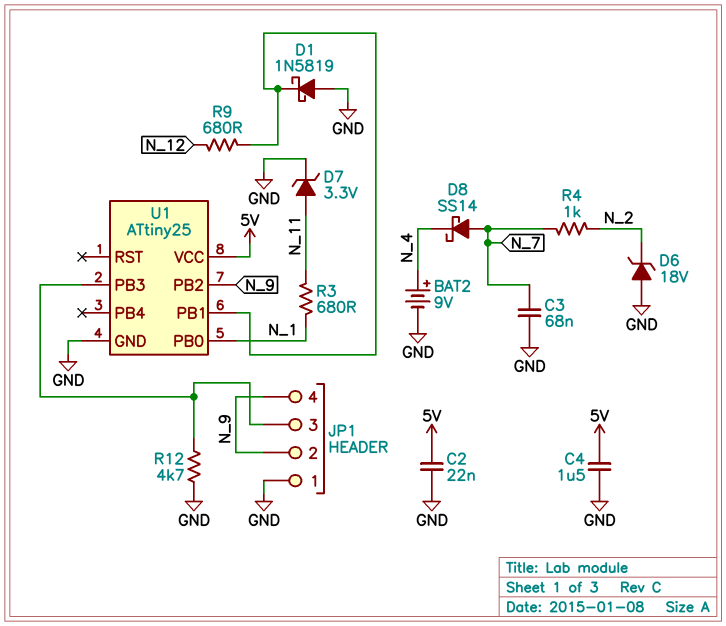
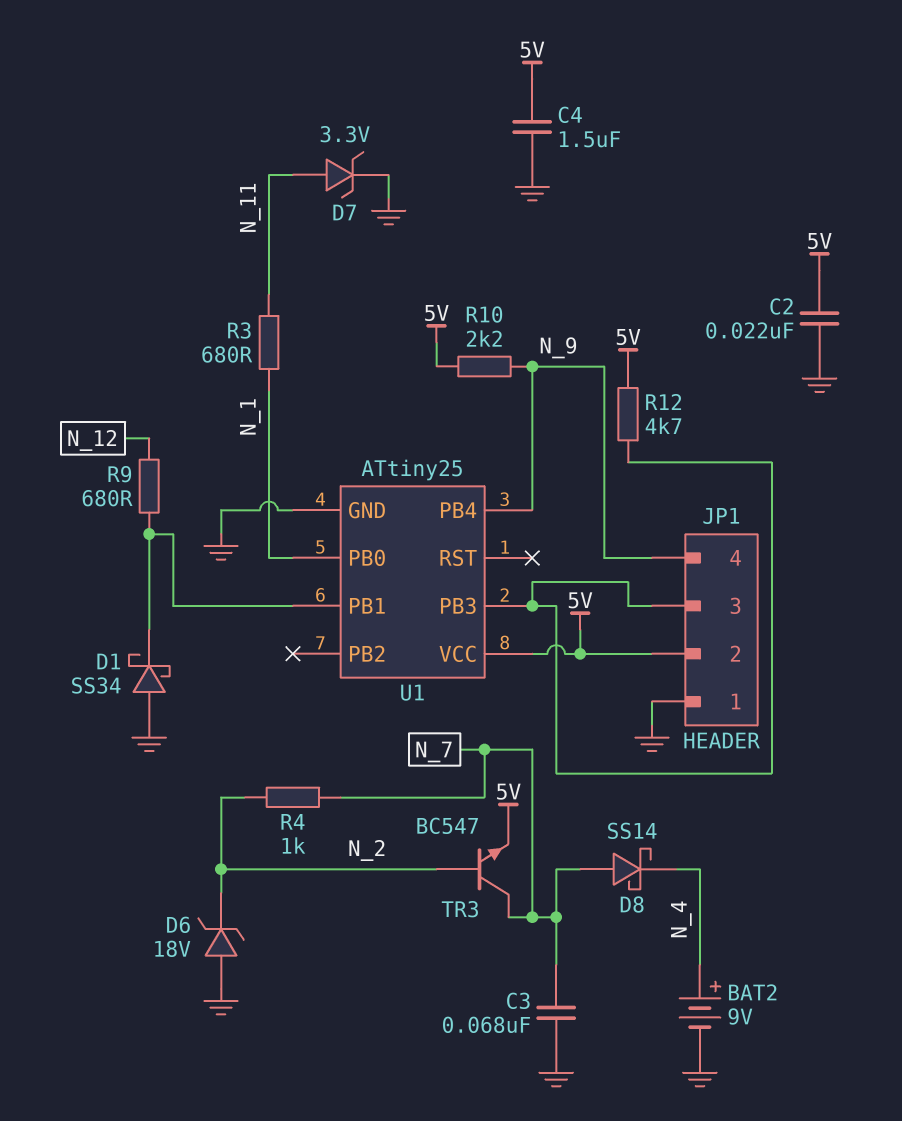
D1: schottky 1N5819 (A GND, K U1/PB1) -> schottky SS34 (A GND, K U1/PB1)
JP1 pin 2: N_9 -> 5V
R10: none -> 2.2k (5V, N_9)
R12: 4.7k (GND, JP1/3) -> 4.7k (5V, JP1/3)
TR3: none -> NPN BC547 (B N_2, C N_7, E 5V)
U1 pin PB2: N_9 -> none
U1 pin PB4: none -> N_9

